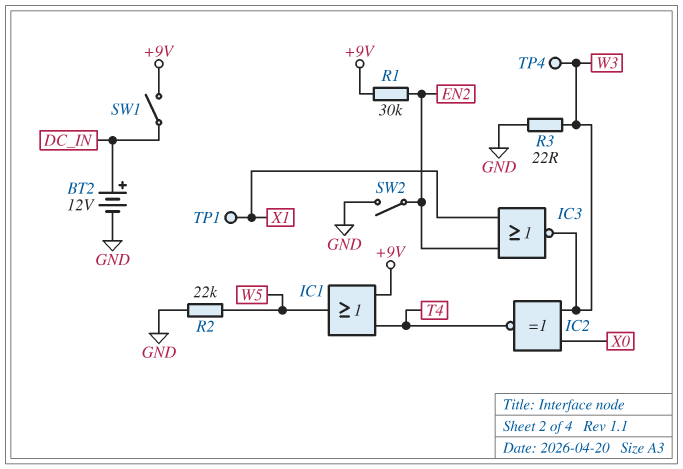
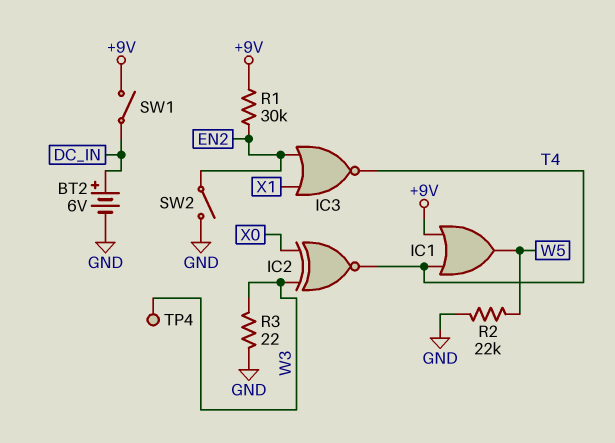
BT2: 12V (plus DC_IN, minus GND) -> 6V (plus DC_IN, minus GND)
IC3: NOR (in EN2, in X1, out W3) -> NOR (in EN2, in X1, out T4)
TP1: test point (X1) -> none

